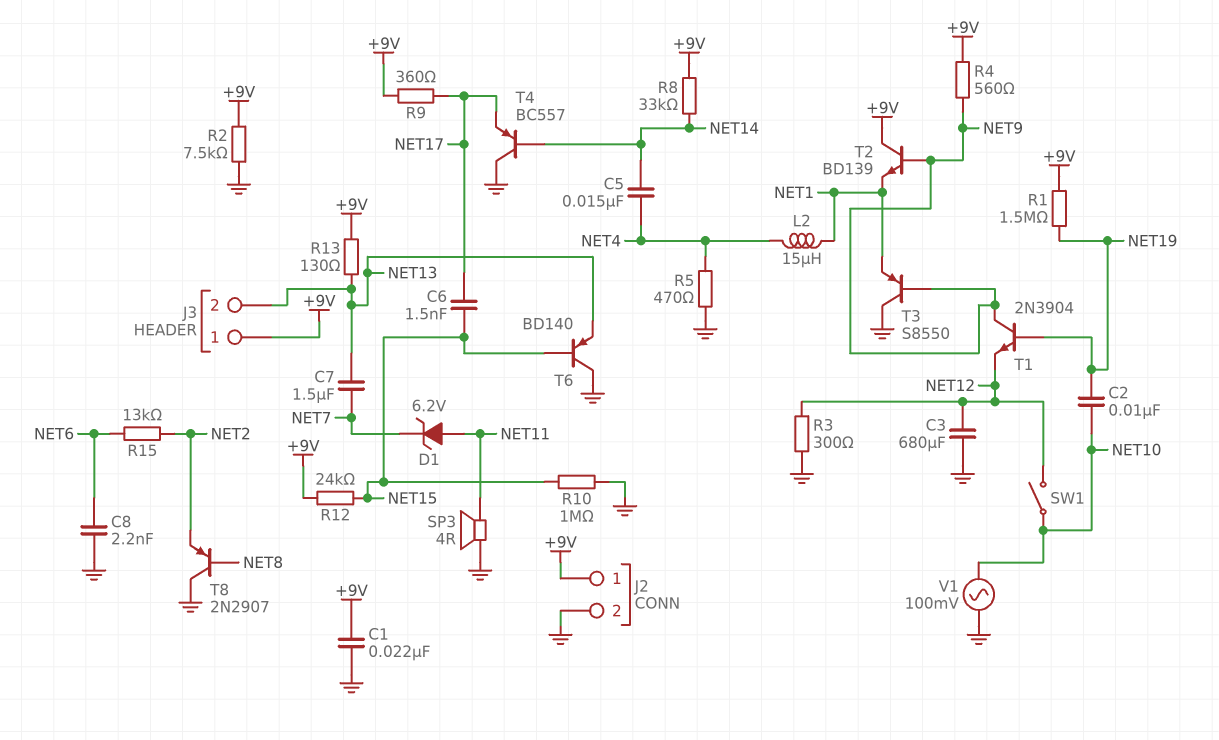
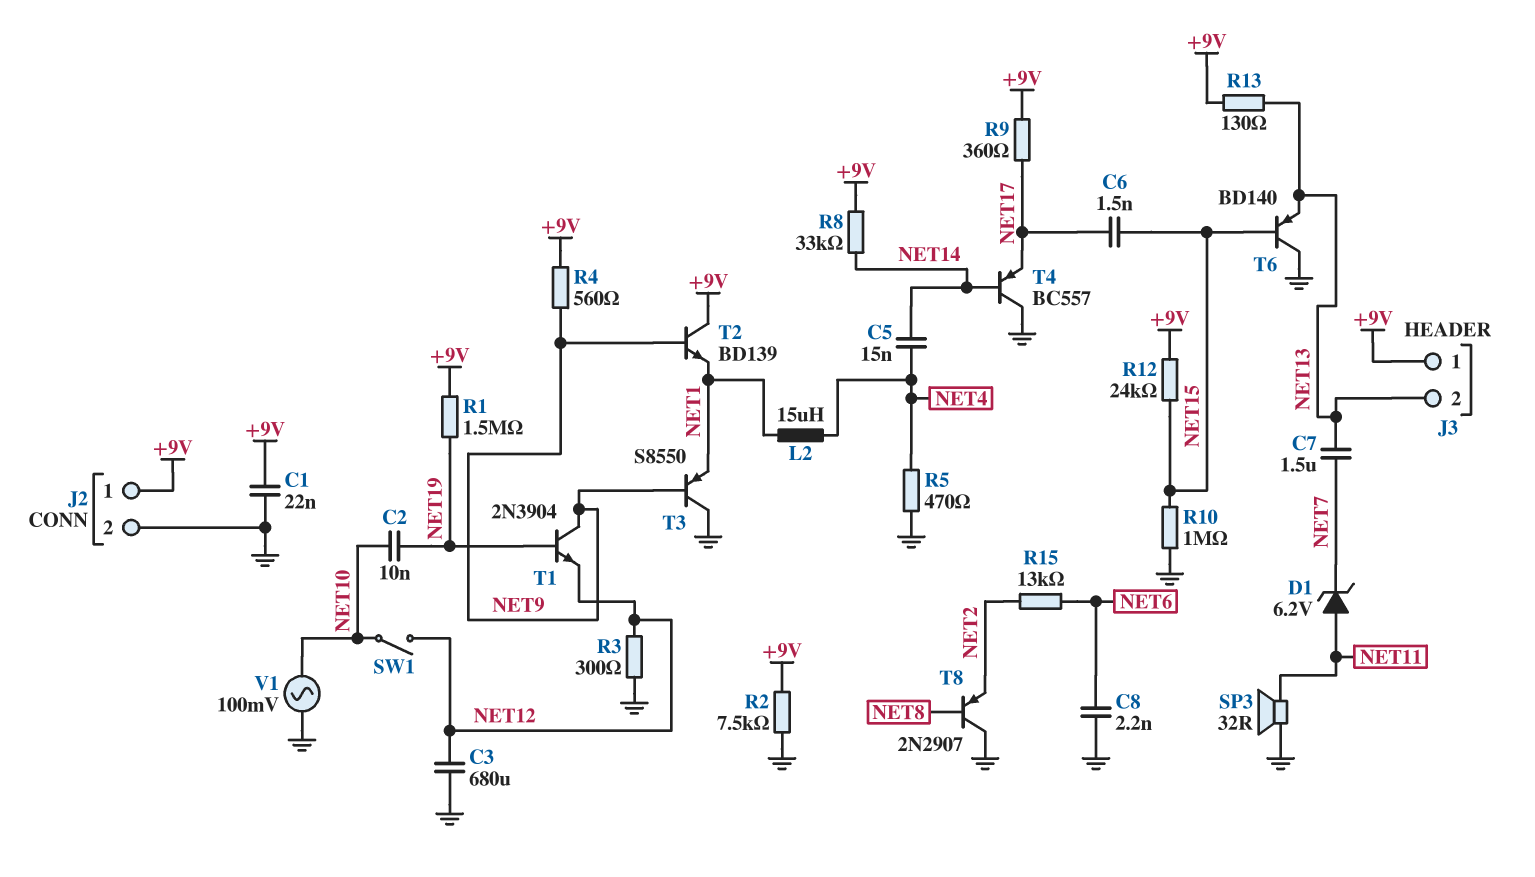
SP3: speaker 4R (GND, NET11) -> speaker 32R (GND, NET11)

